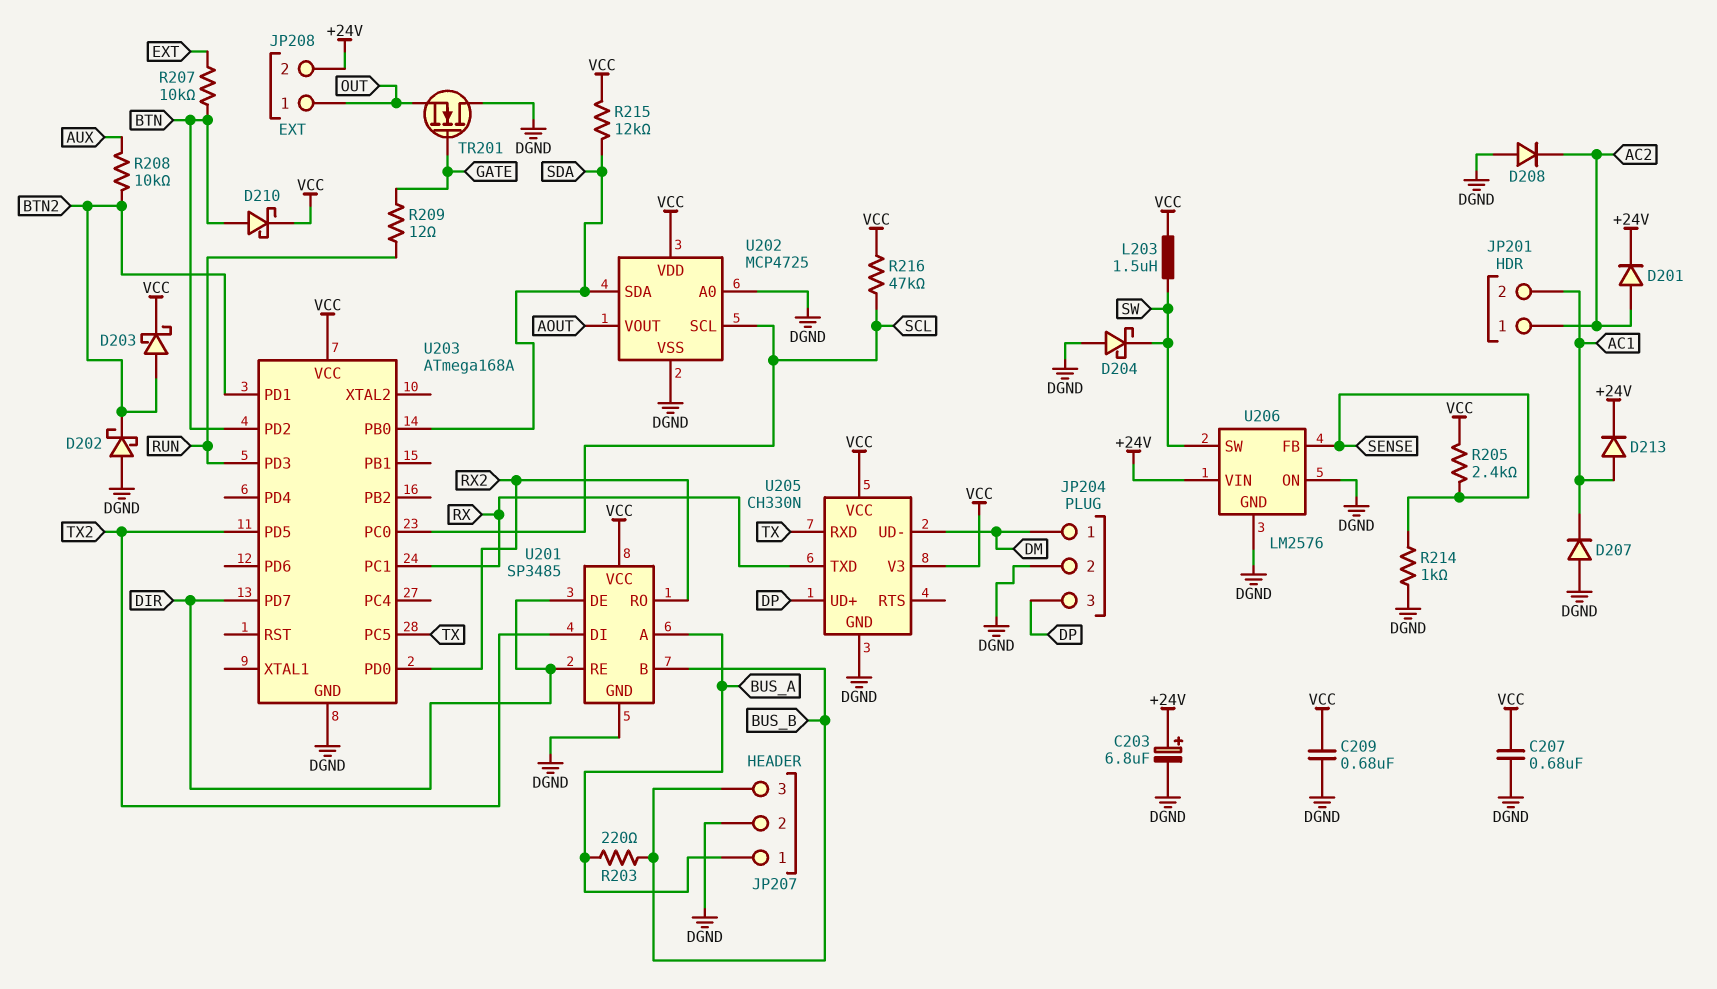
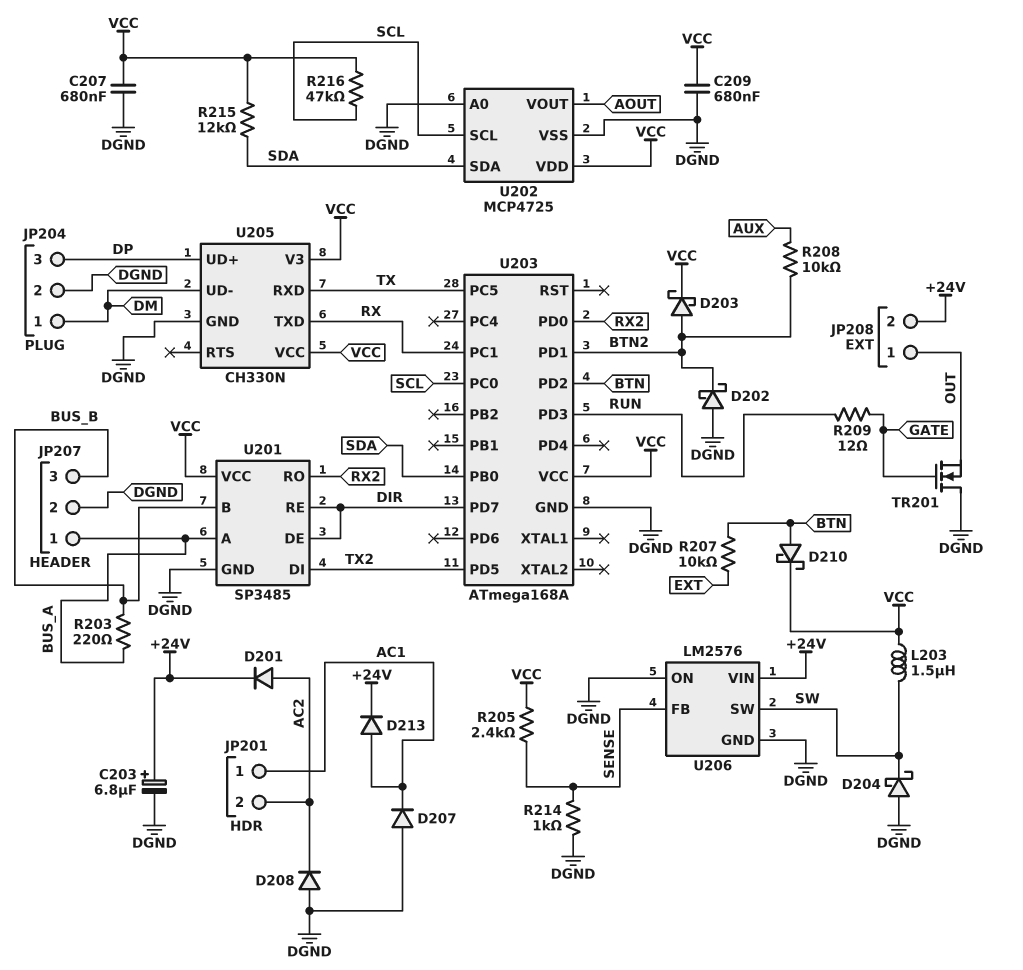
JP201 pin 1: AC2 -> AC1
JP201 pin 2: AC1 -> AC2

